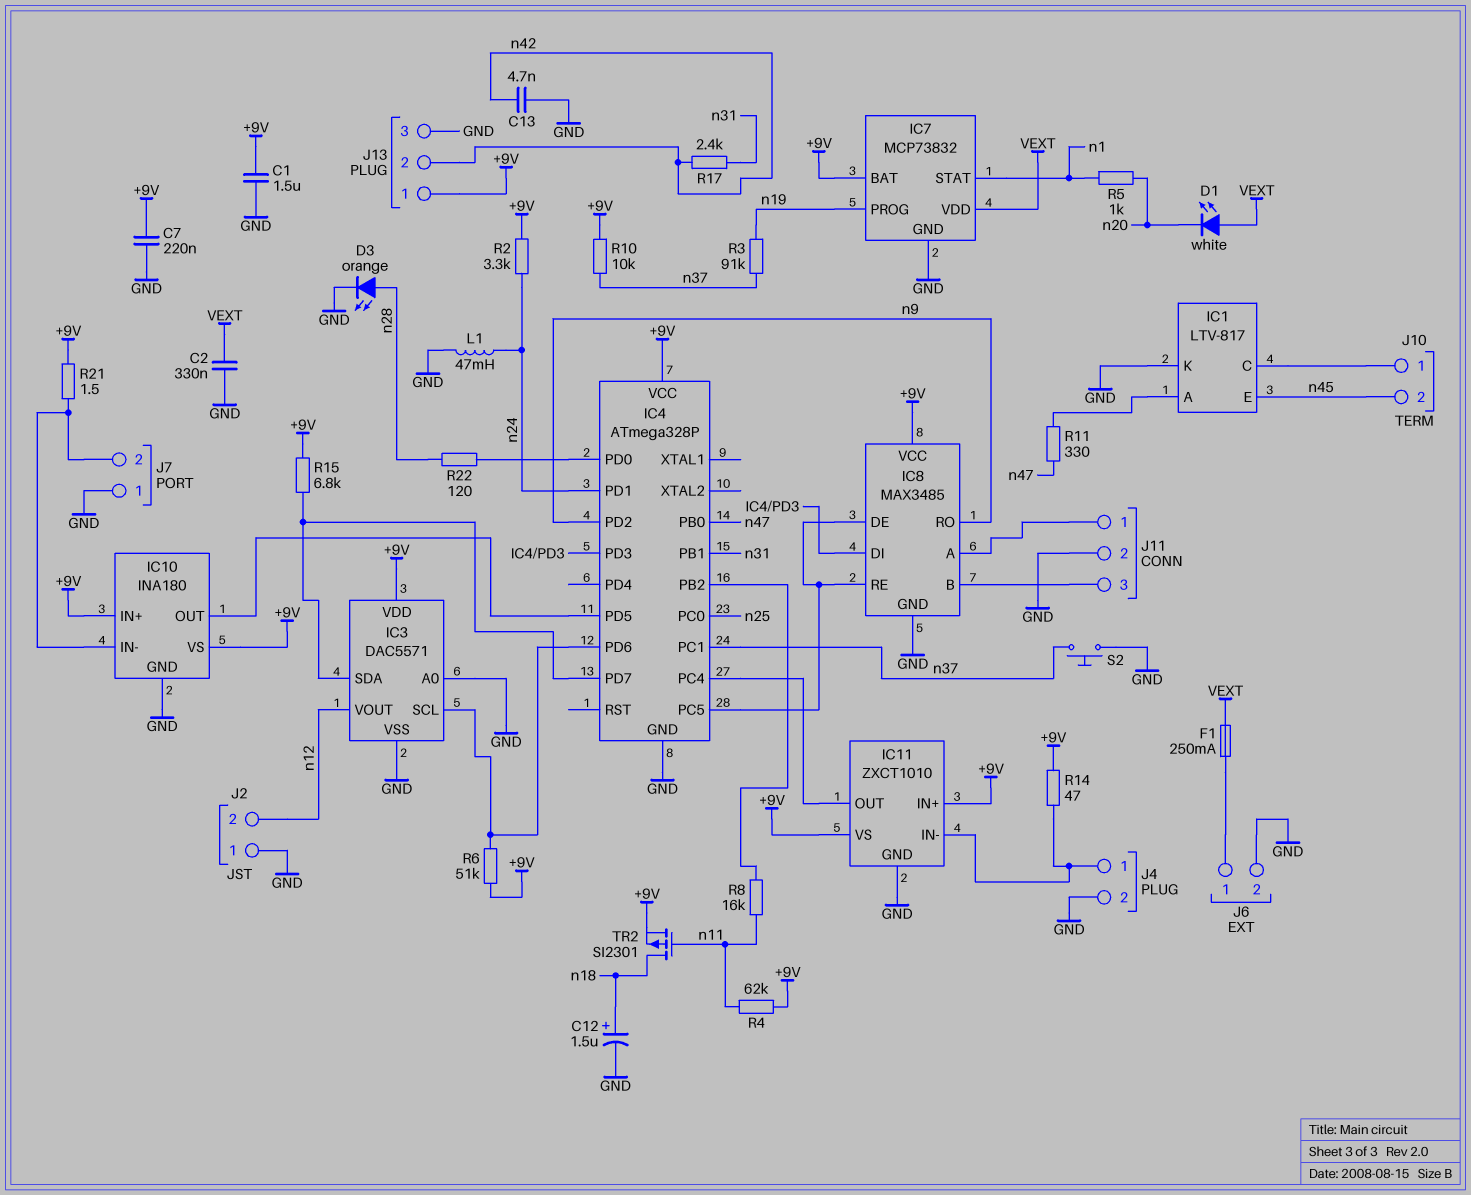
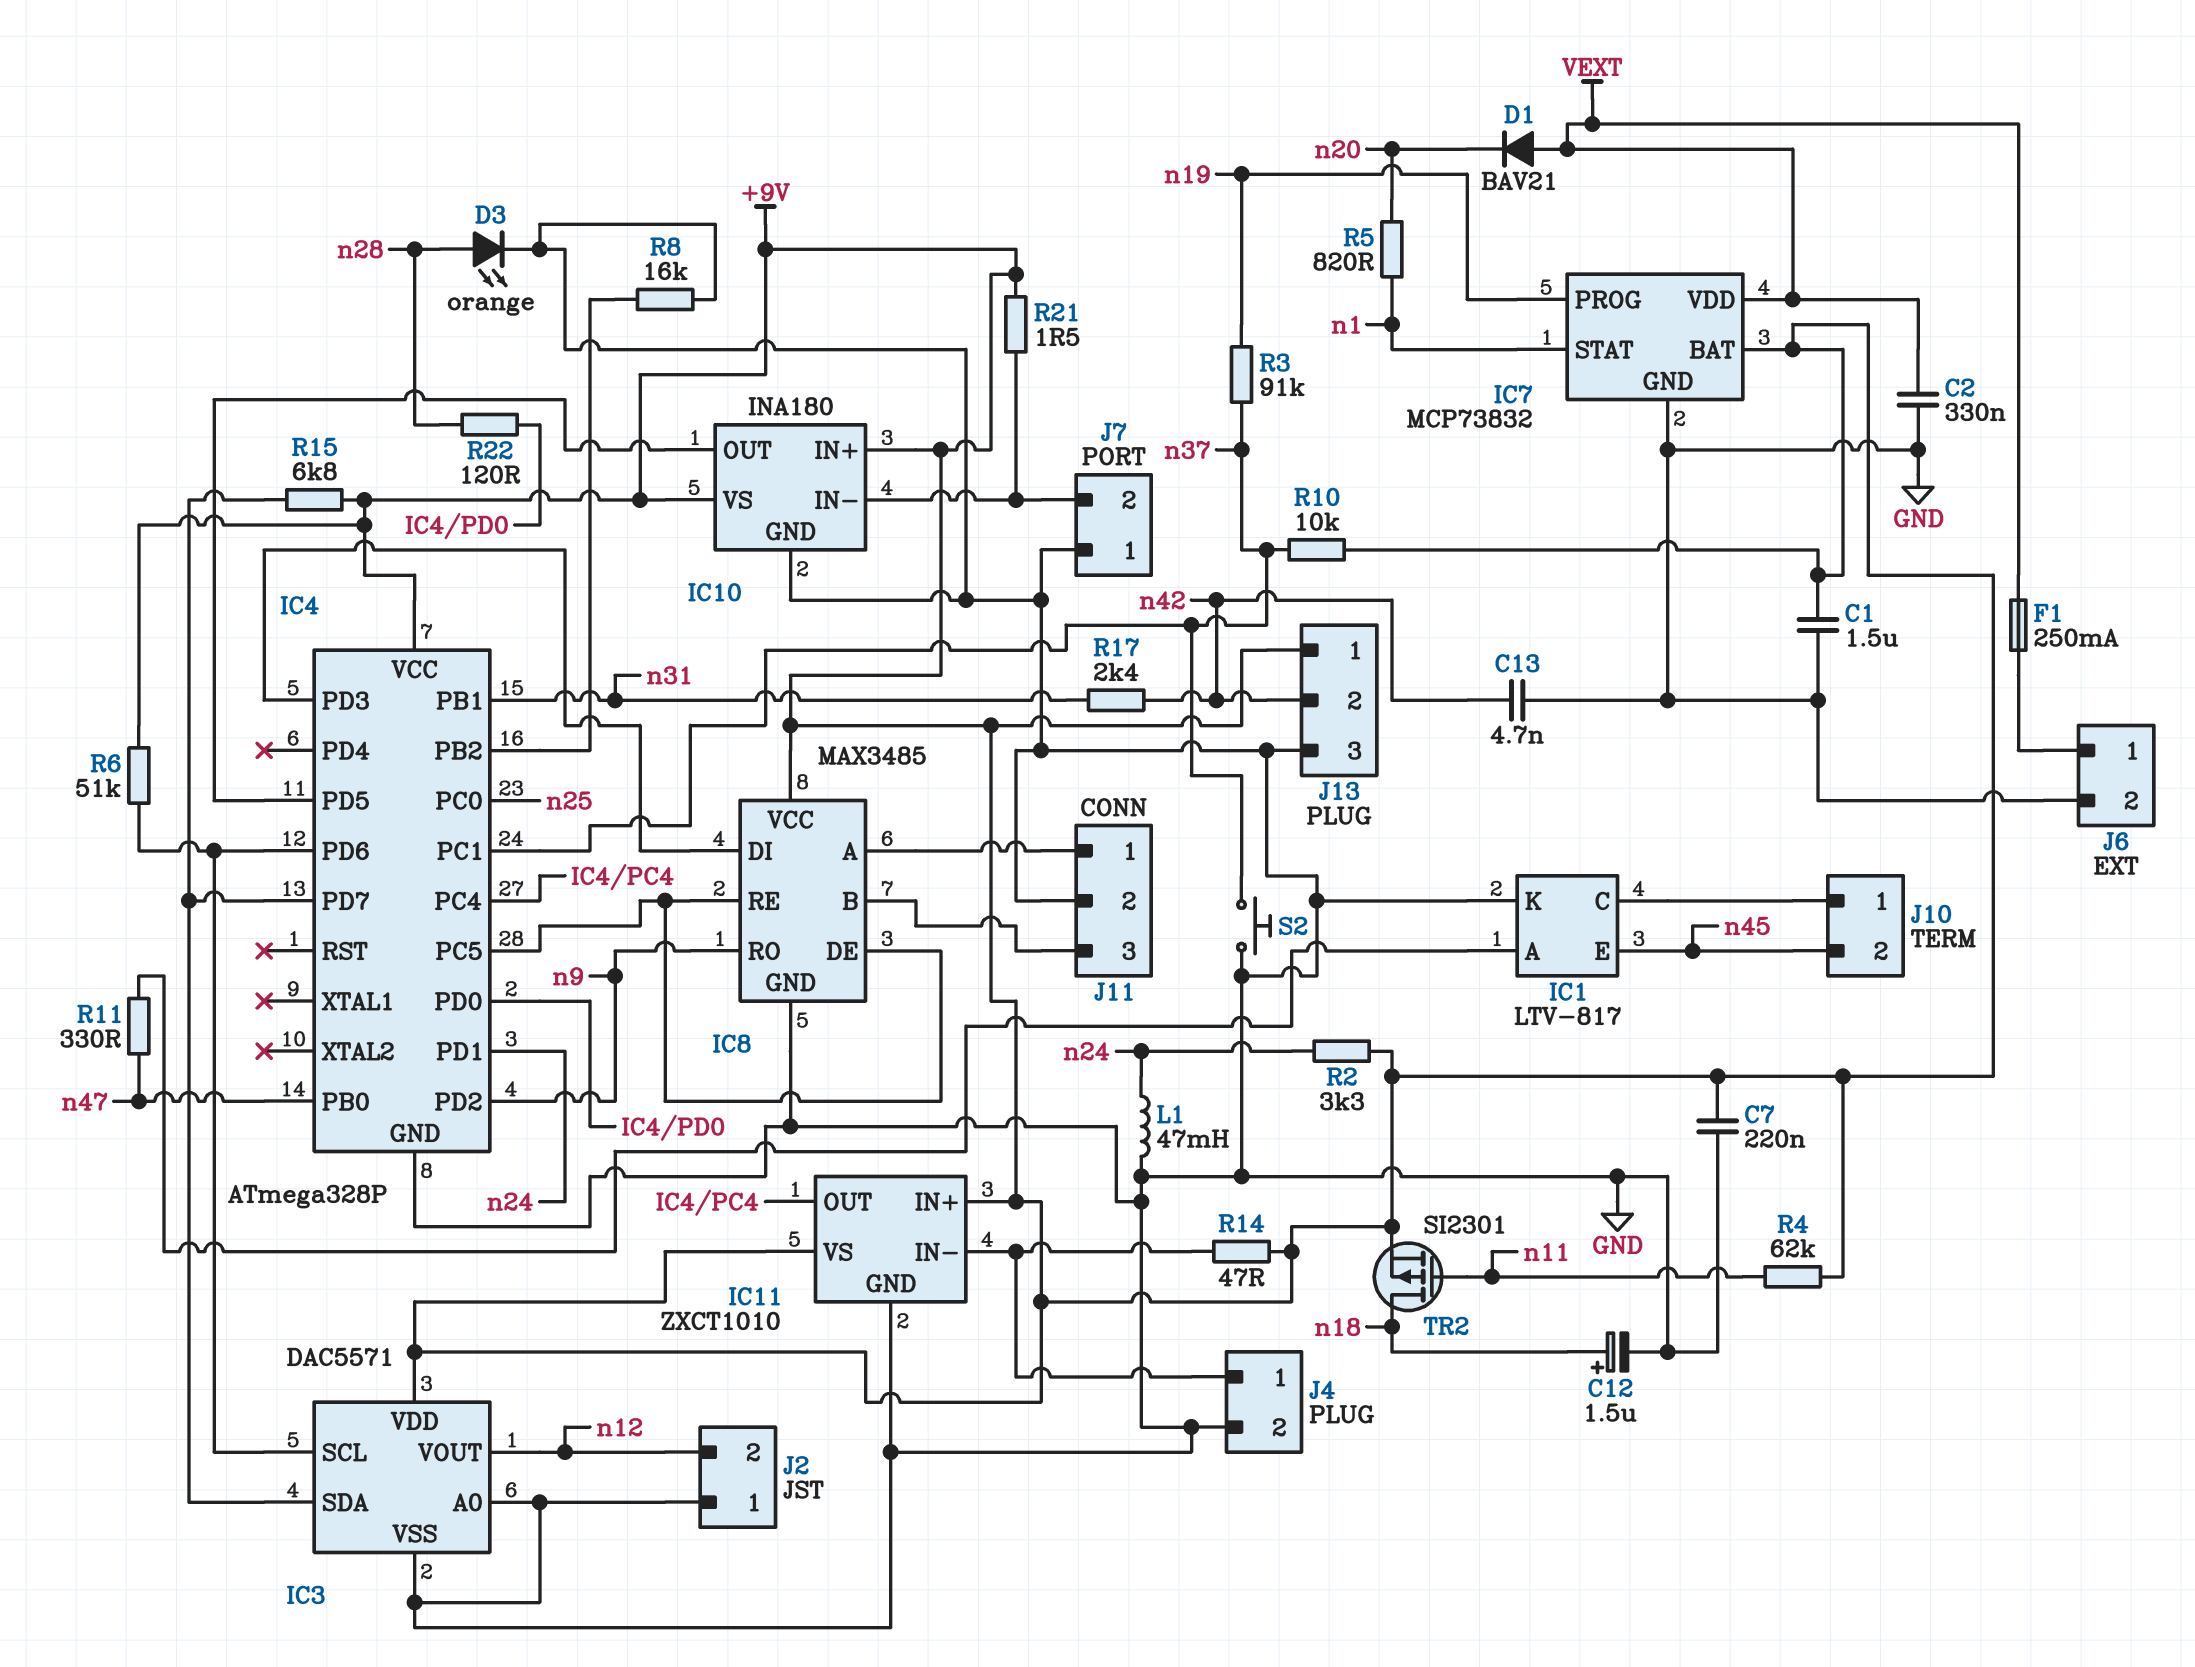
D1: LED white (A VEXT, K n20) -> diode BAV21 (A VEXT, K n20)
R5: 1k (n1, n20) -> 820 (n1, n20)
R8: 16k (IC4/PB2, n11) -> 16k (GND, IC4/PB2)

